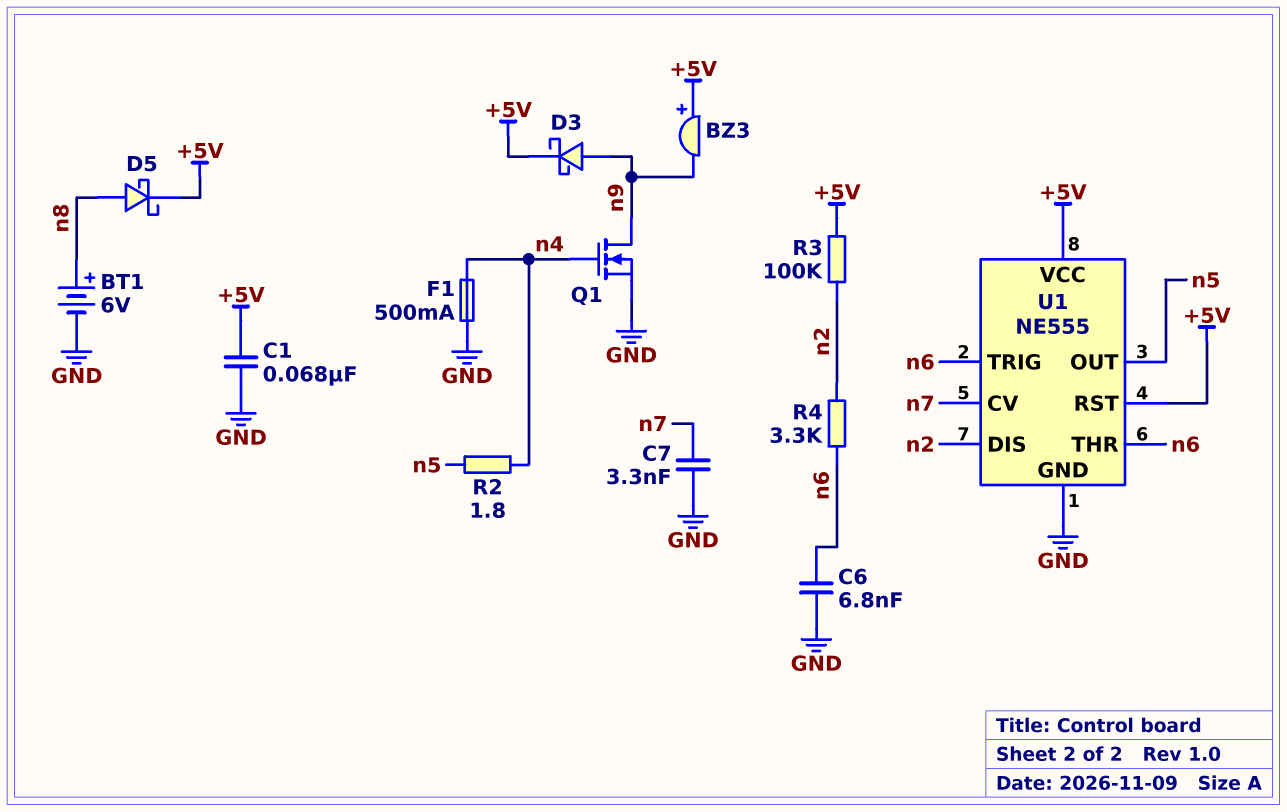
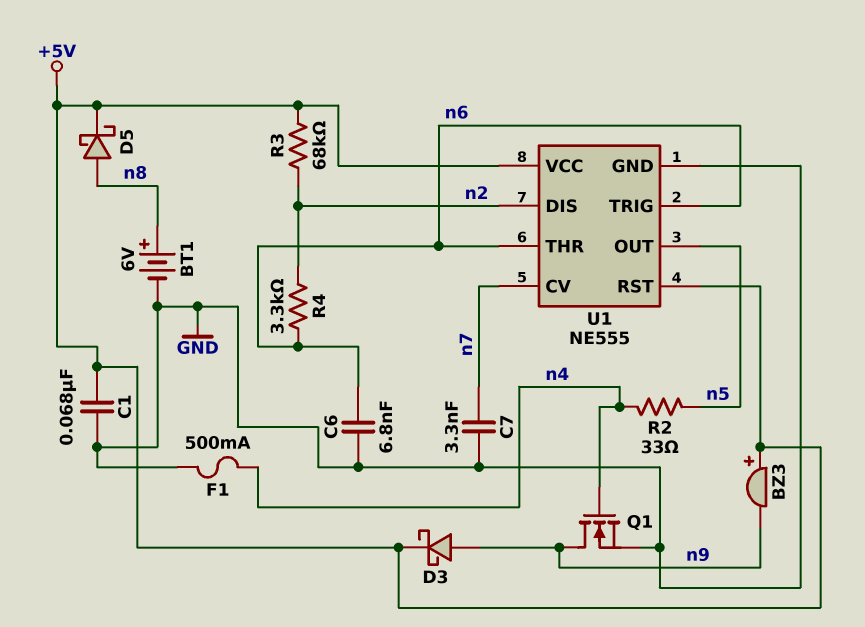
R2: 1.8 (n4, n5) -> 33 (n4, n5)
R3: 100k (+5V, n2) -> 68k (+5V, n2)

